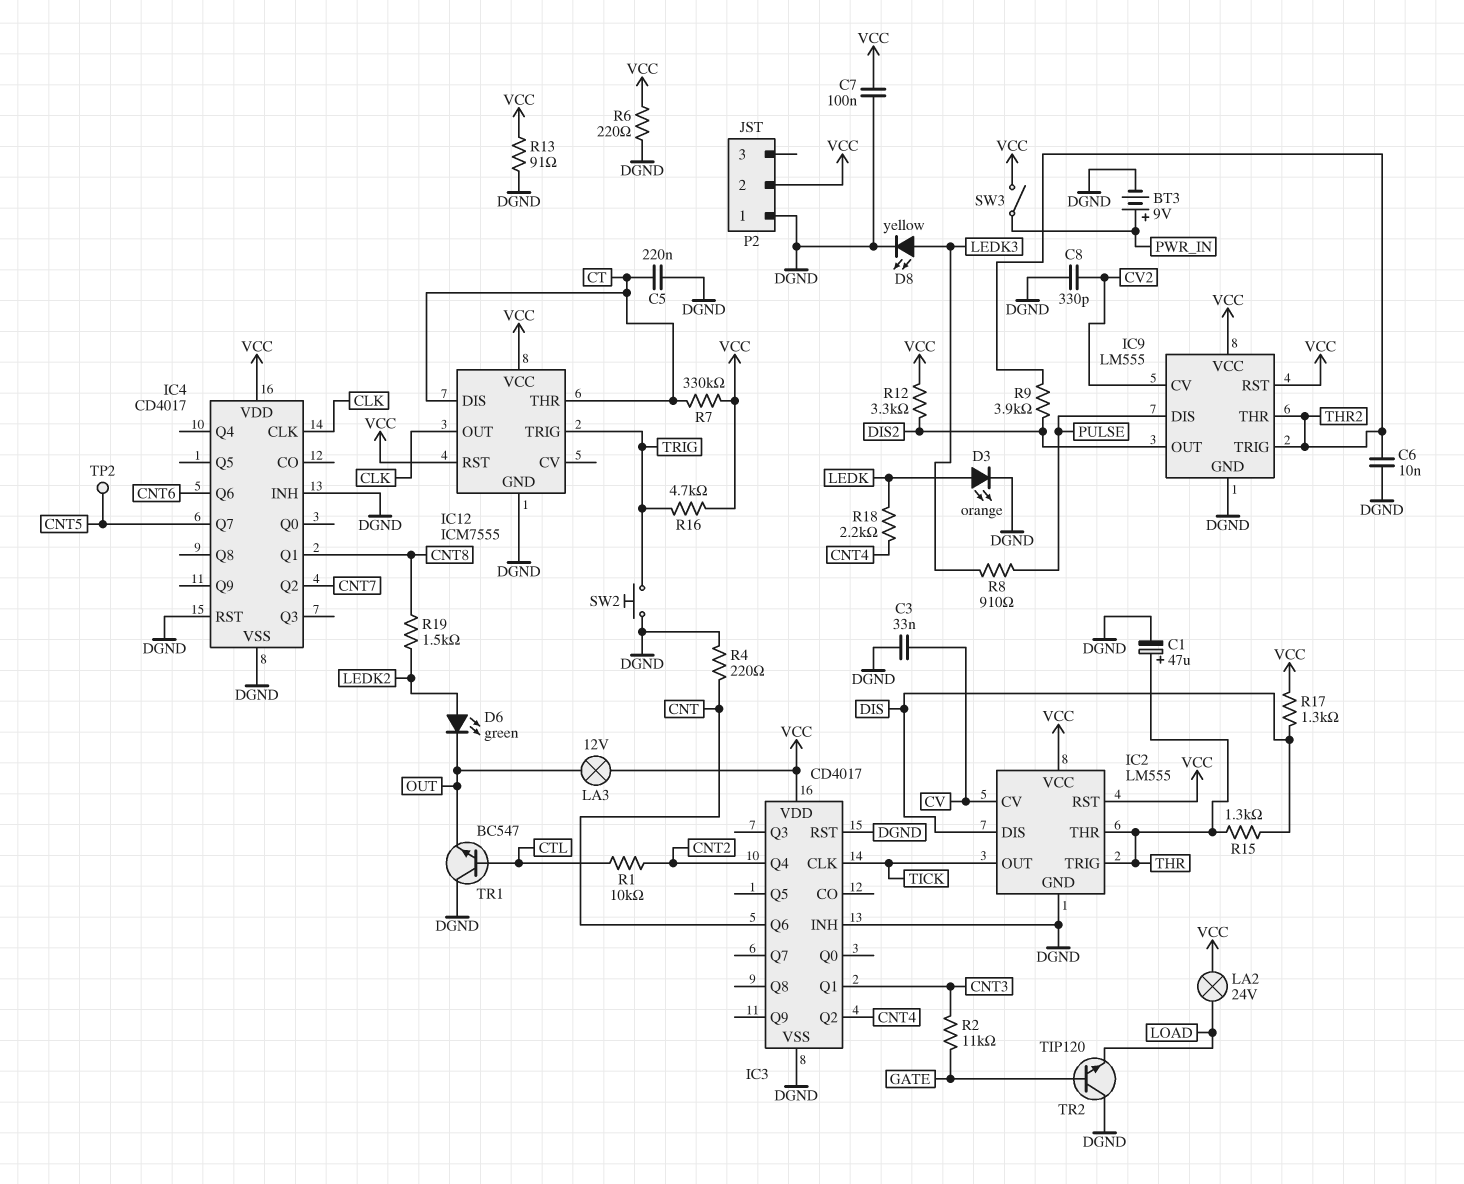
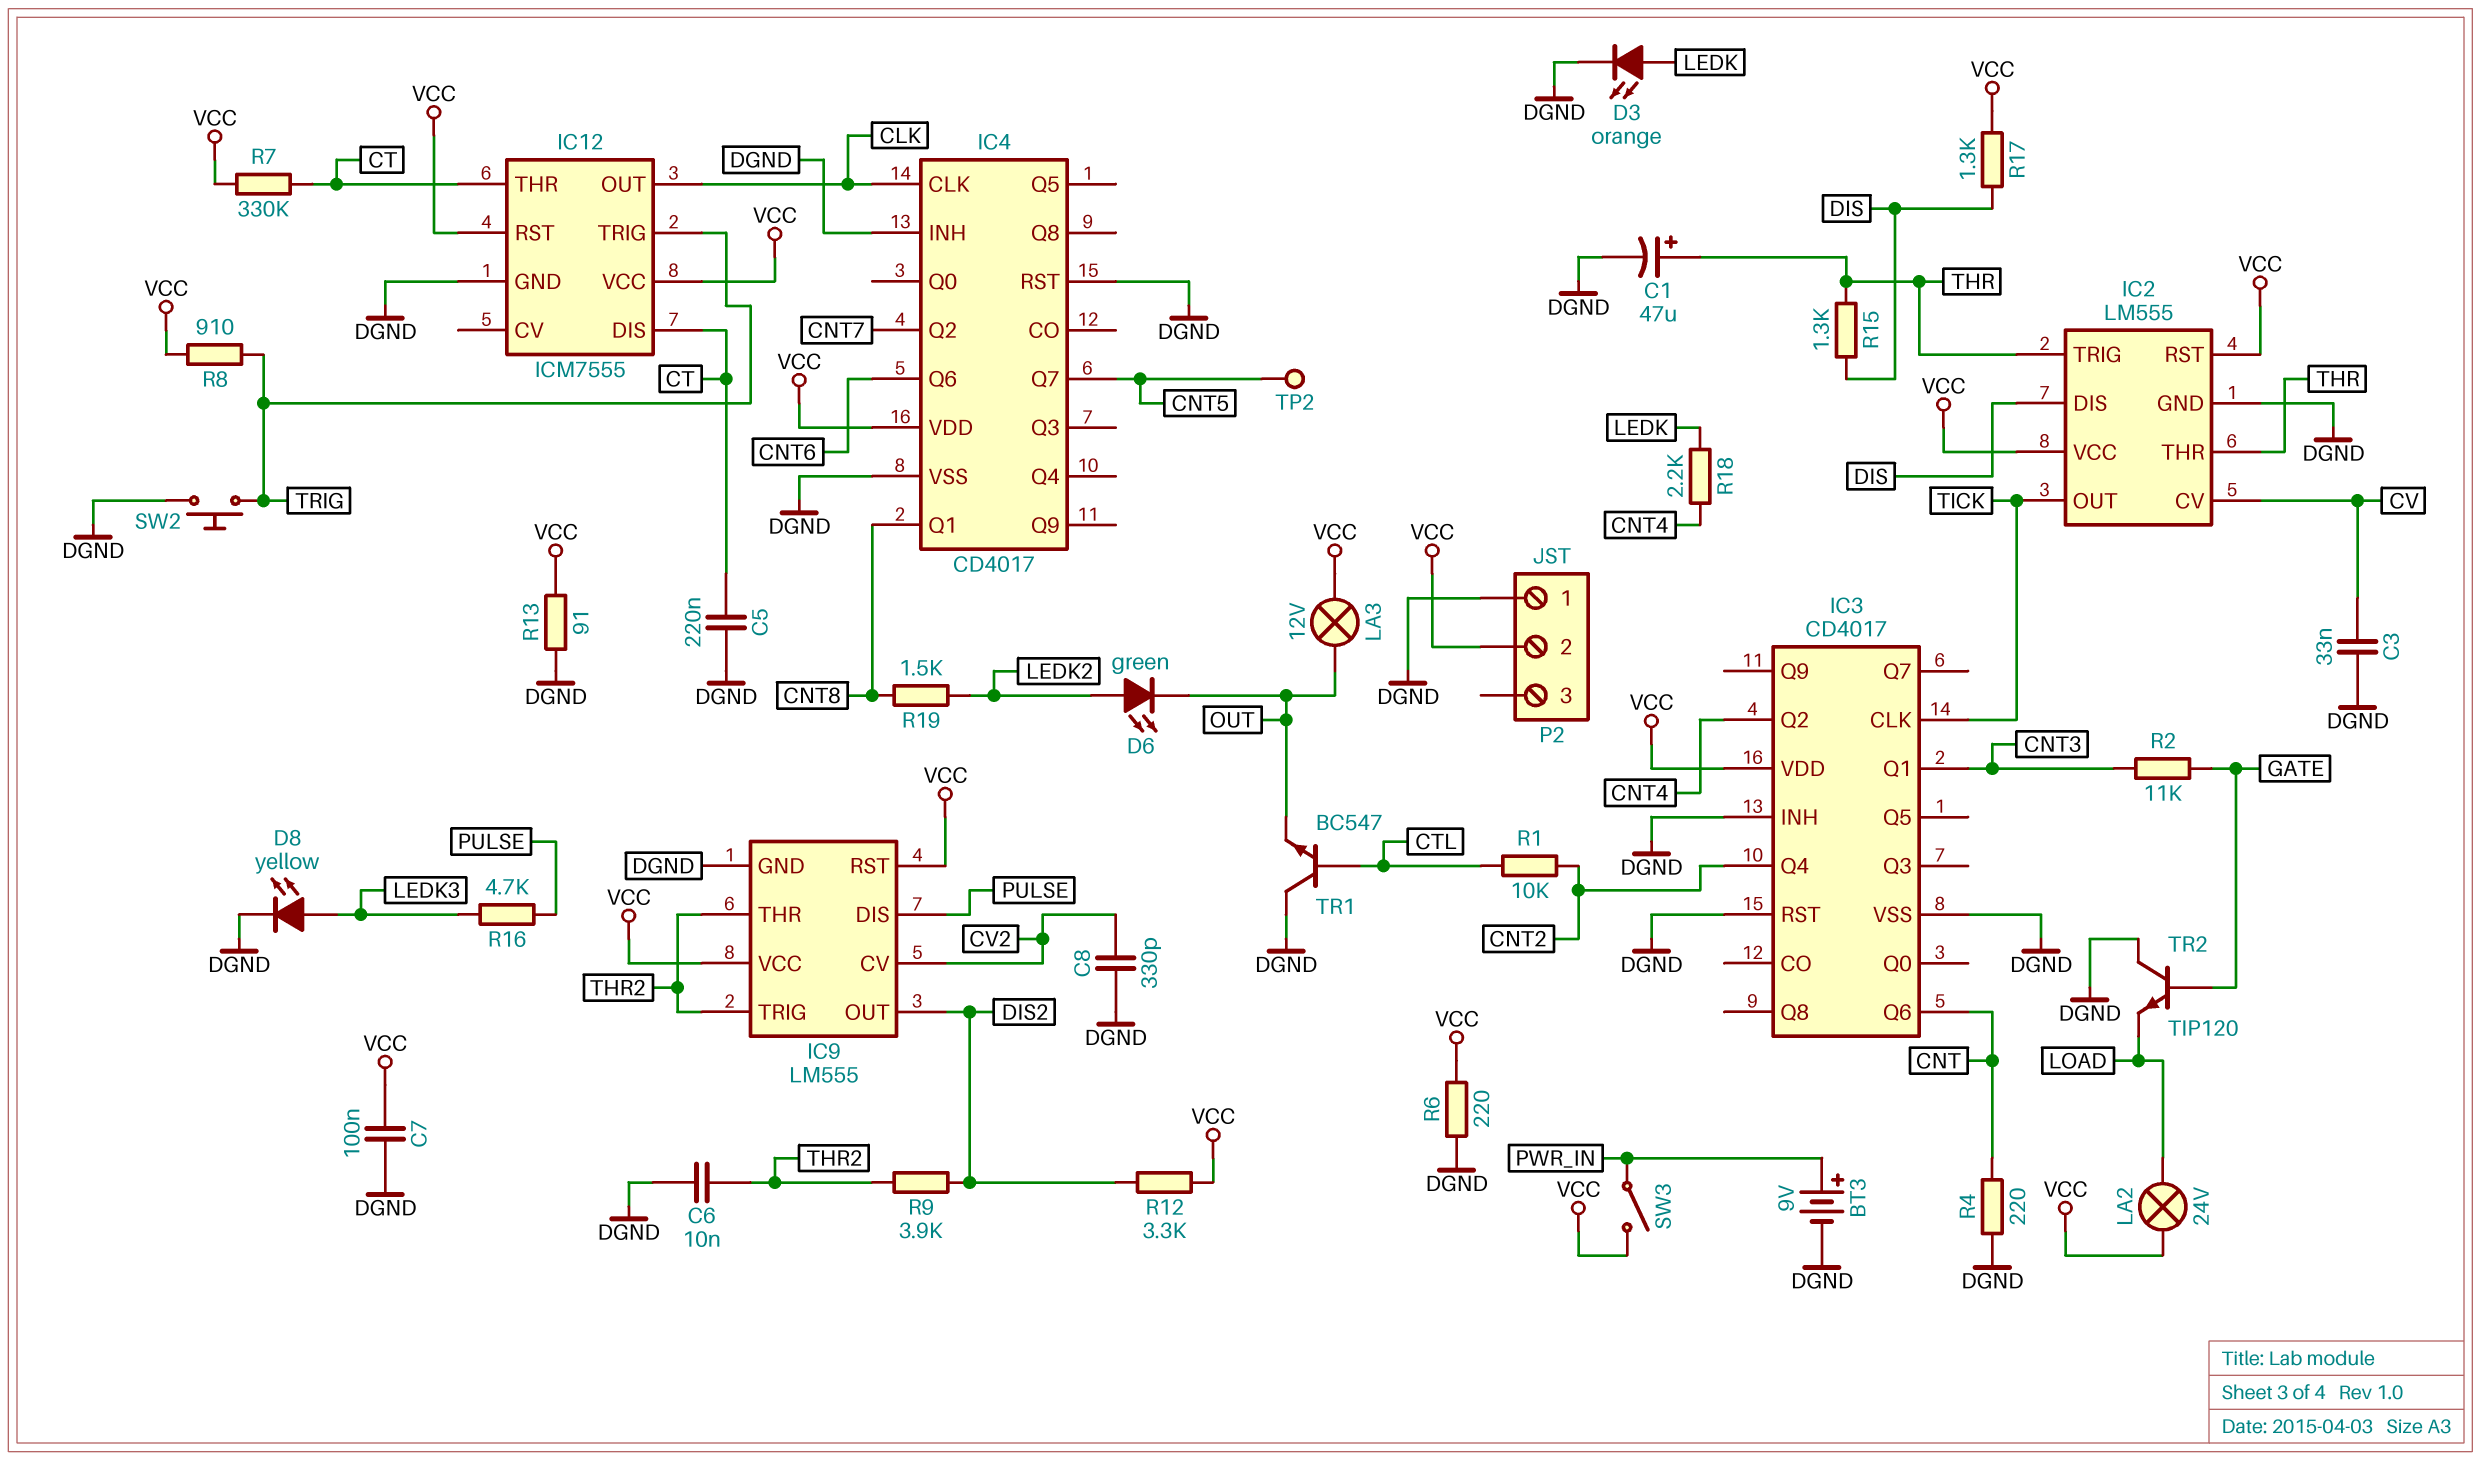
R8: 910 (LEDK3, PULSE) -> 910 (TRIG, VCC)
R16: 4.7k (TRIG, VCC) -> 4.7k (LEDK3, PULSE)

